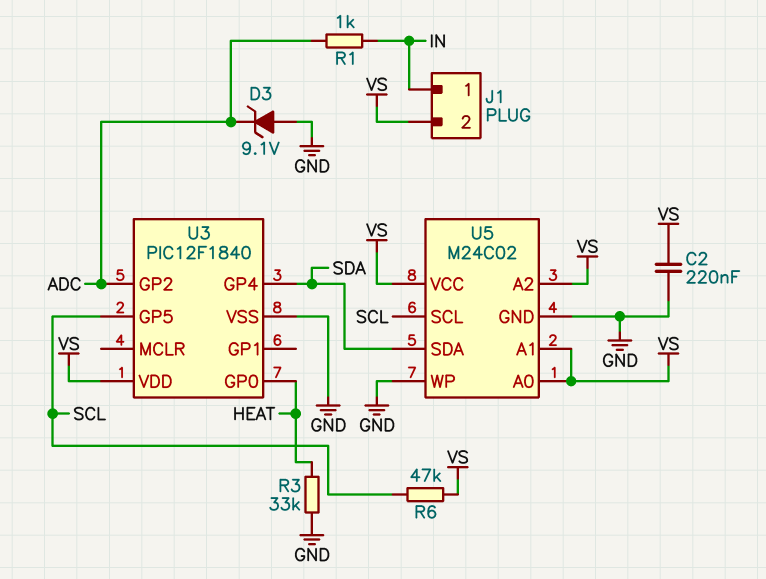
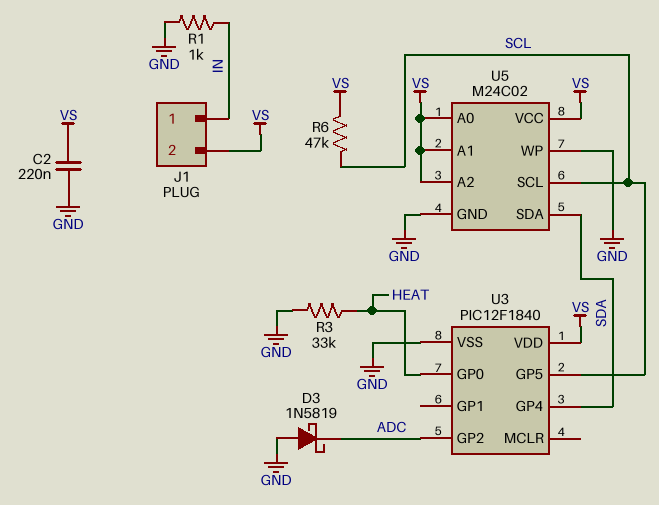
D3: zener 9.1V (A GND, K ADC) -> schottky 1N5819 (A GND, K ADC)
R1: 1k (ADC, IN) -> 1k (GND, IN)

